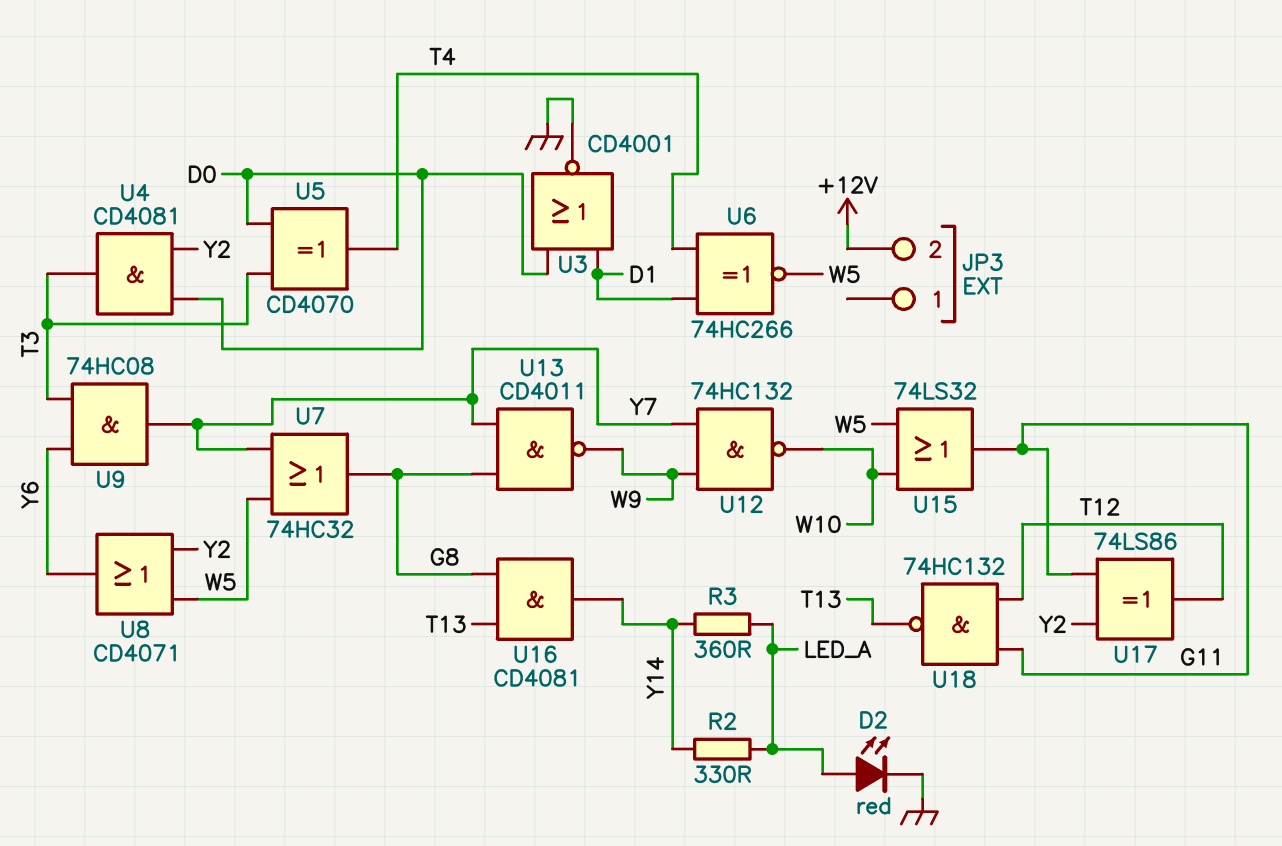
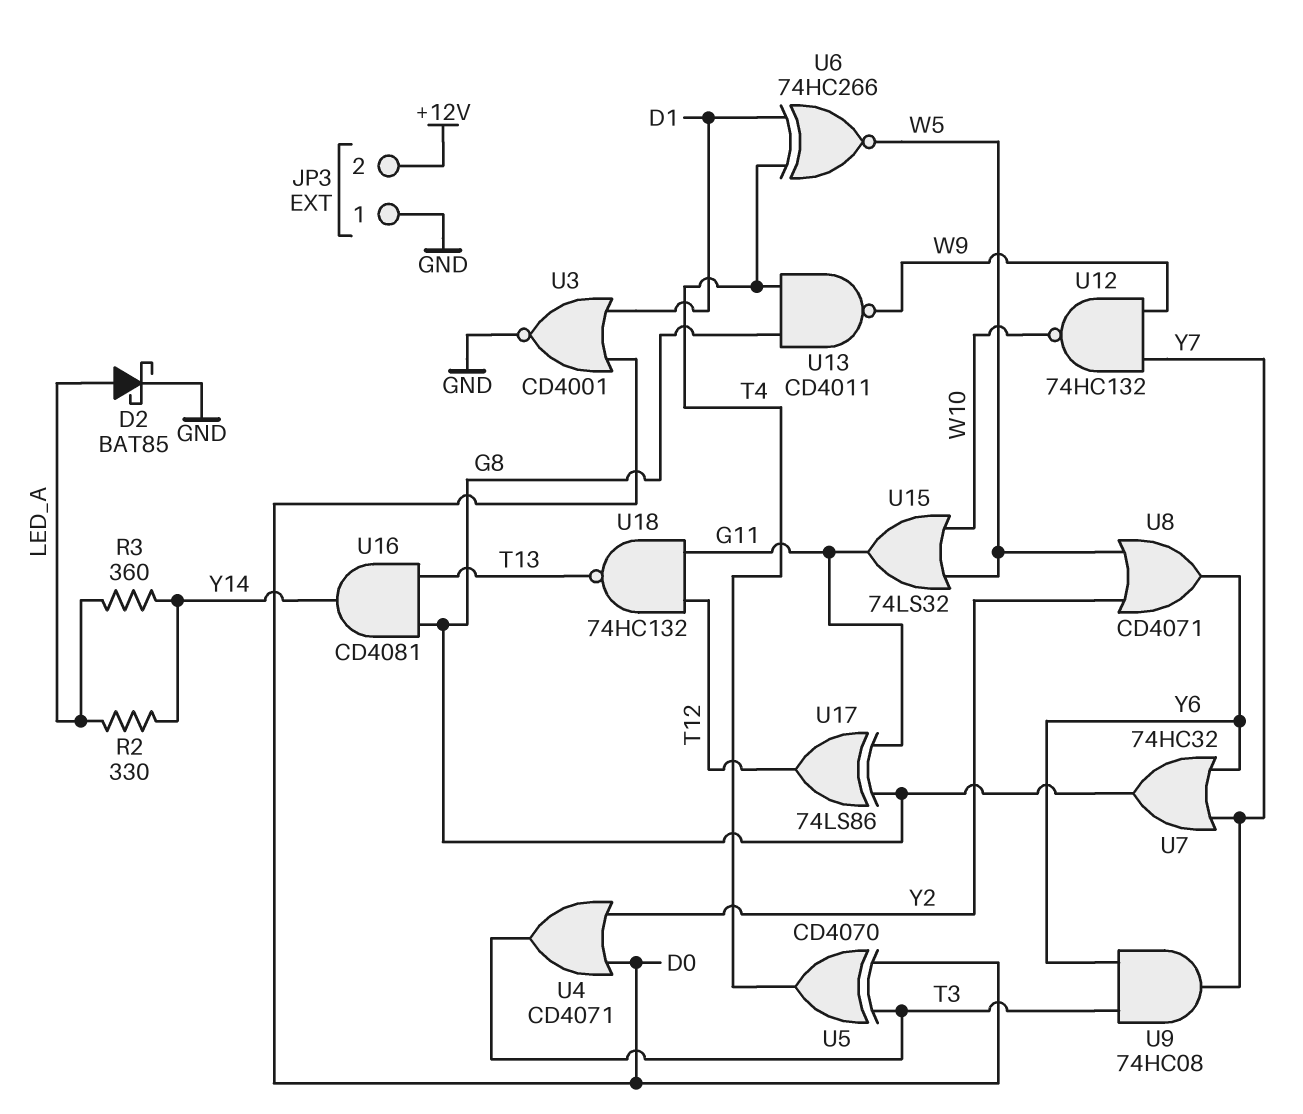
D2: LED red (A LED_A, K GND) -> schottky BAT85 (A LED_A, K GND)
JP3 pin 1: none -> GND
U4: AND CD4081 (in D0, in Y2, out T3) -> OR CD4071 (in D0, in Y2, out T3)
U7: OR 74HC32 (in W5, in Y7, out G8) -> OR 74HC32 (in Y6, in Y7, out G8)
U13: NAND CD4011 (in G8, in Y7, out W9) -> NAND CD4011 (in G8, in T4, out W9)
U17: XOR 74LS86 (in G11, in Y2, out T12) -> XOR 74LS86 (in G8, in G11, out T12)

